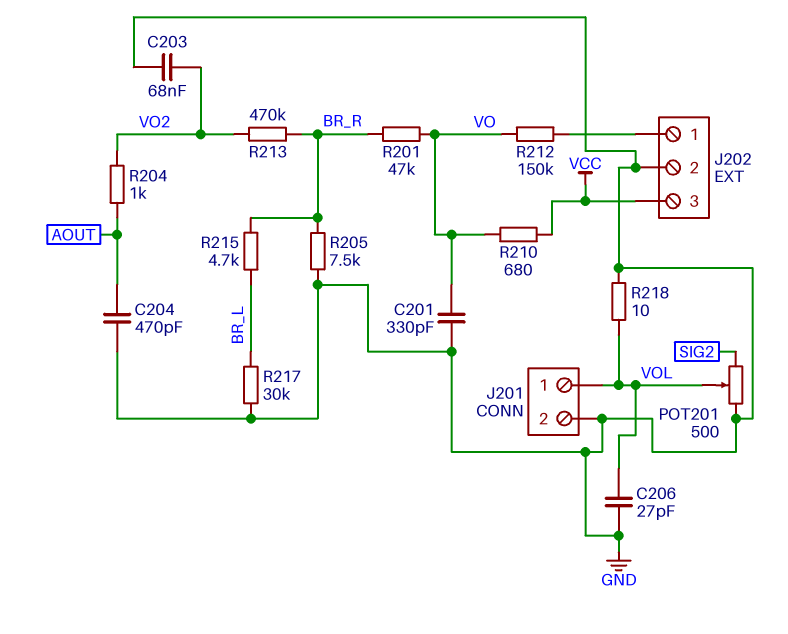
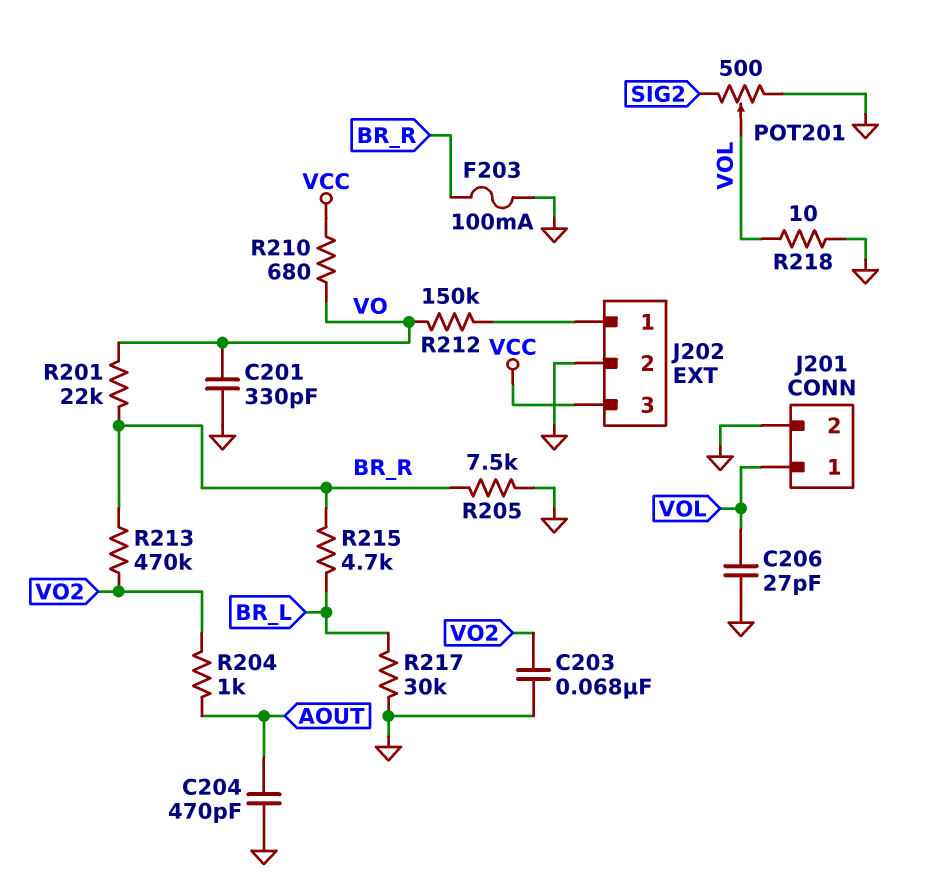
F203: none -> 100mA (BR_R, GND)
R201: 47k (BR_R, VO) -> 22k (BR_R, VO)

